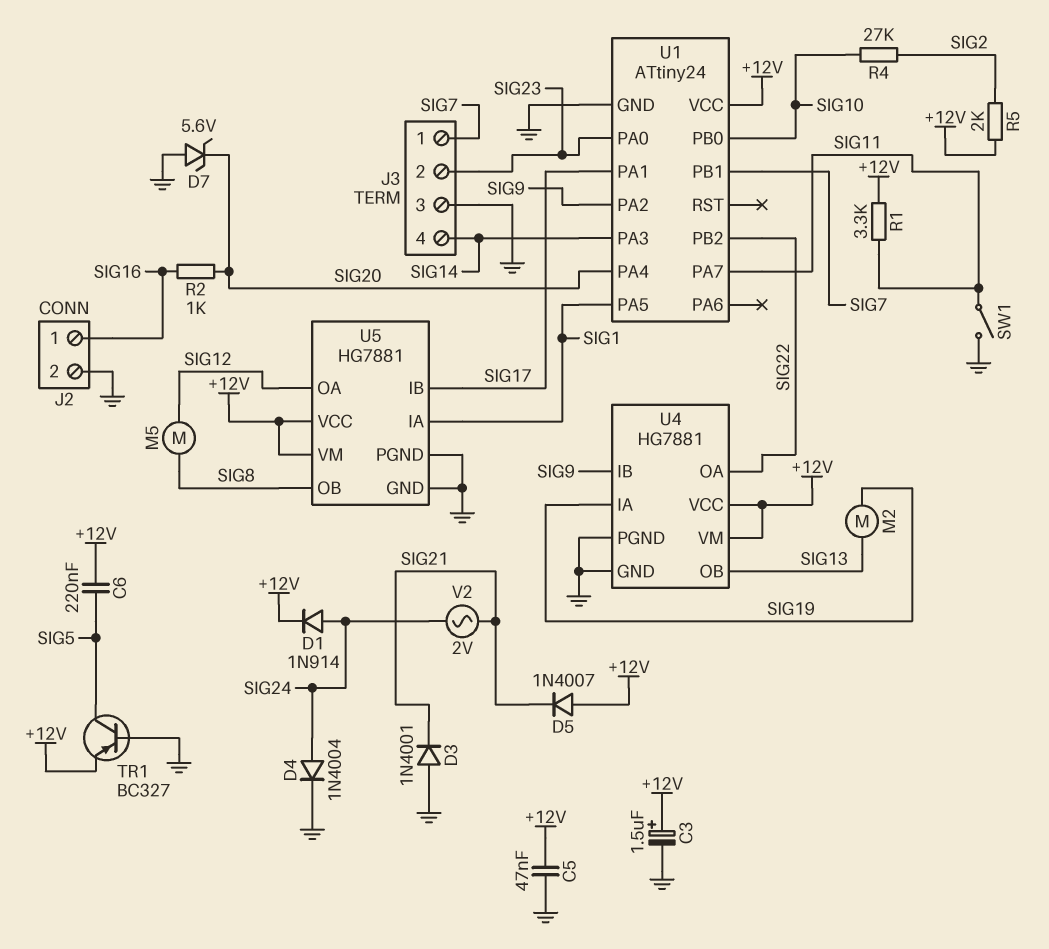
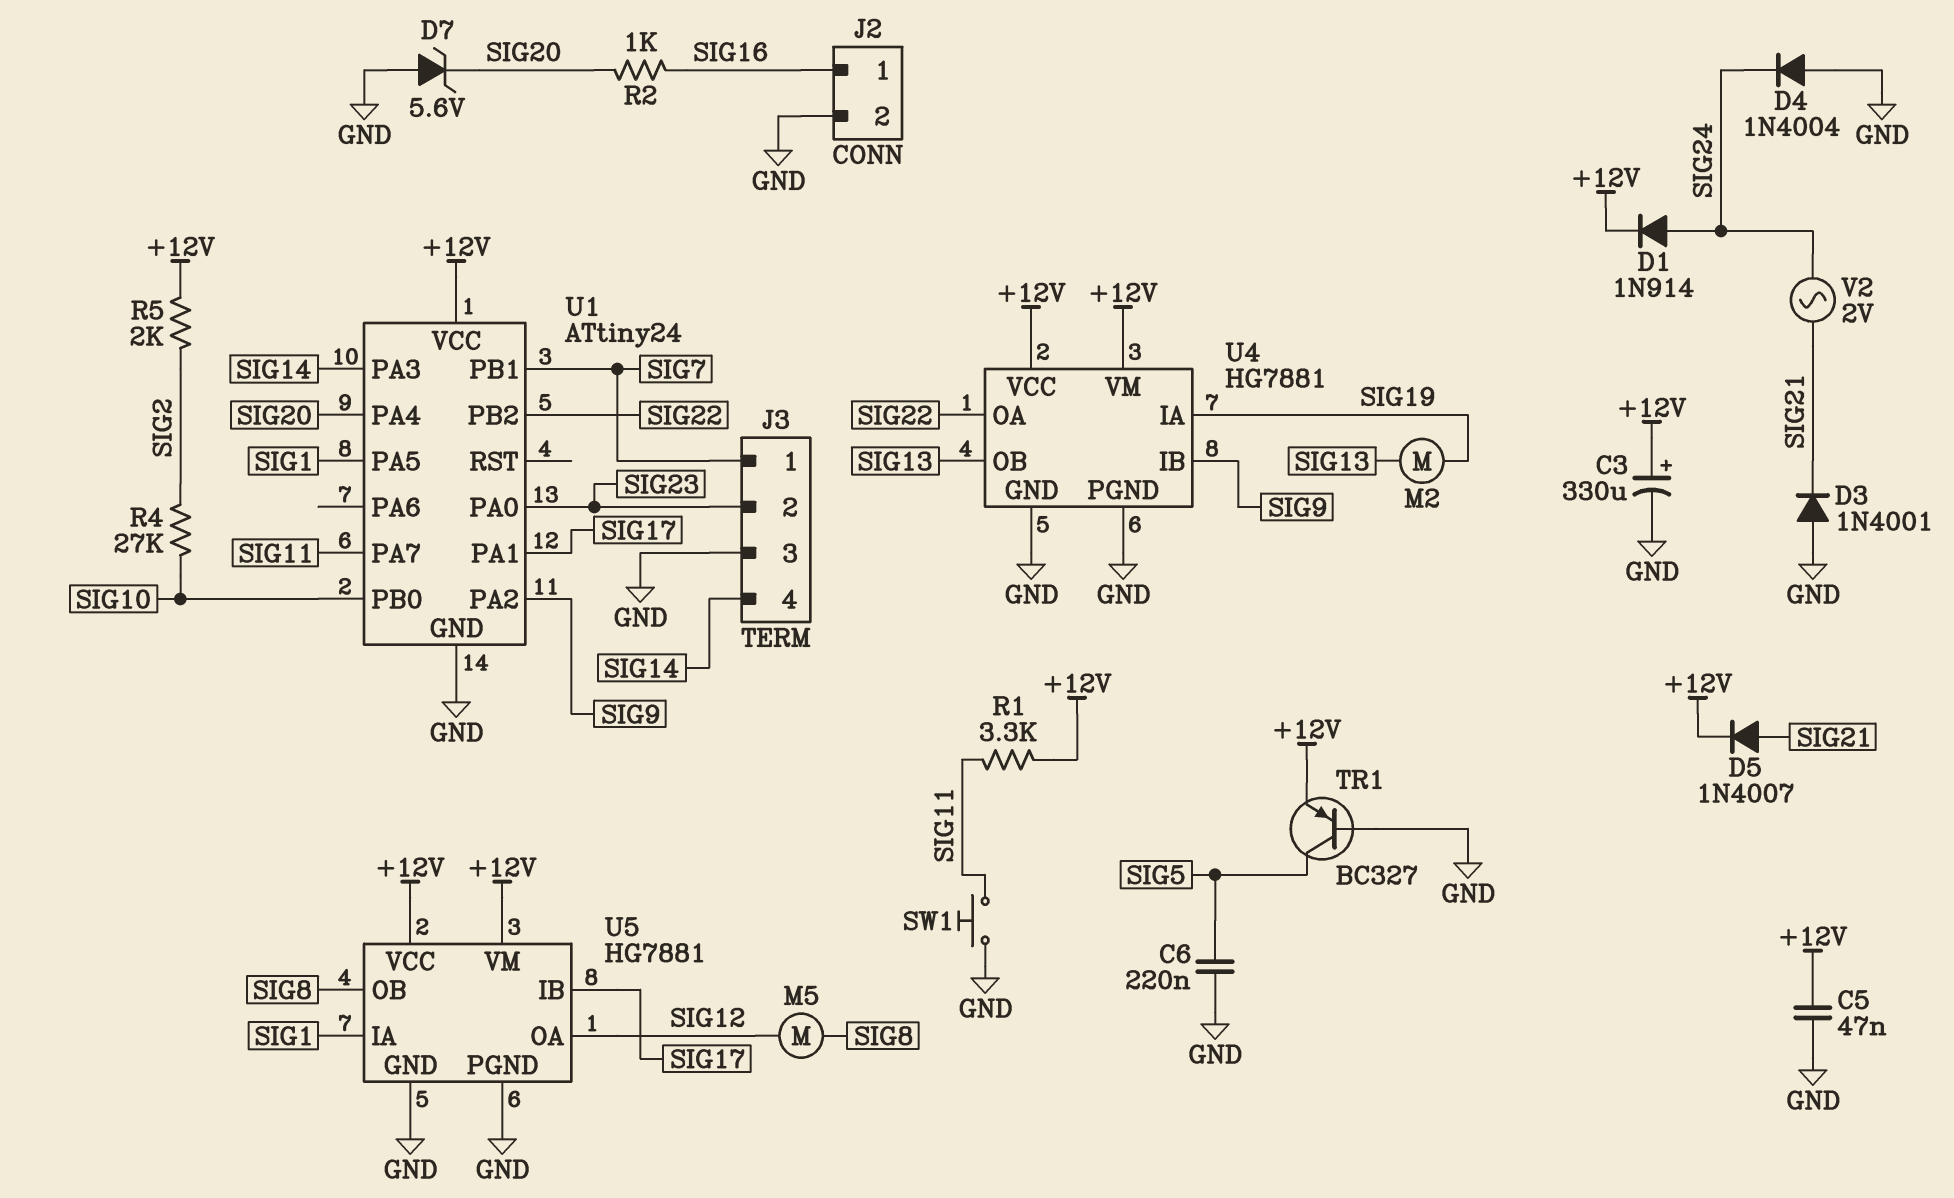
C3: 1.5uF (plus +12V, minus GND) -> 330uF (plus +12V, minus GND)
C6: 220nF (+12V, SIG5) -> 220nF (GND, SIG5)
D4: diode 1N4004 (A SIG24, K GND) -> diode 1N4004 (A GND, K SIG24)
D5: diode 1N4007 (A +12V, K SIG21) -> diode 1N4007 (A SIG21, K +12V)
SW1: switch (GND, SIG11) -> button (GND, SIG11)

